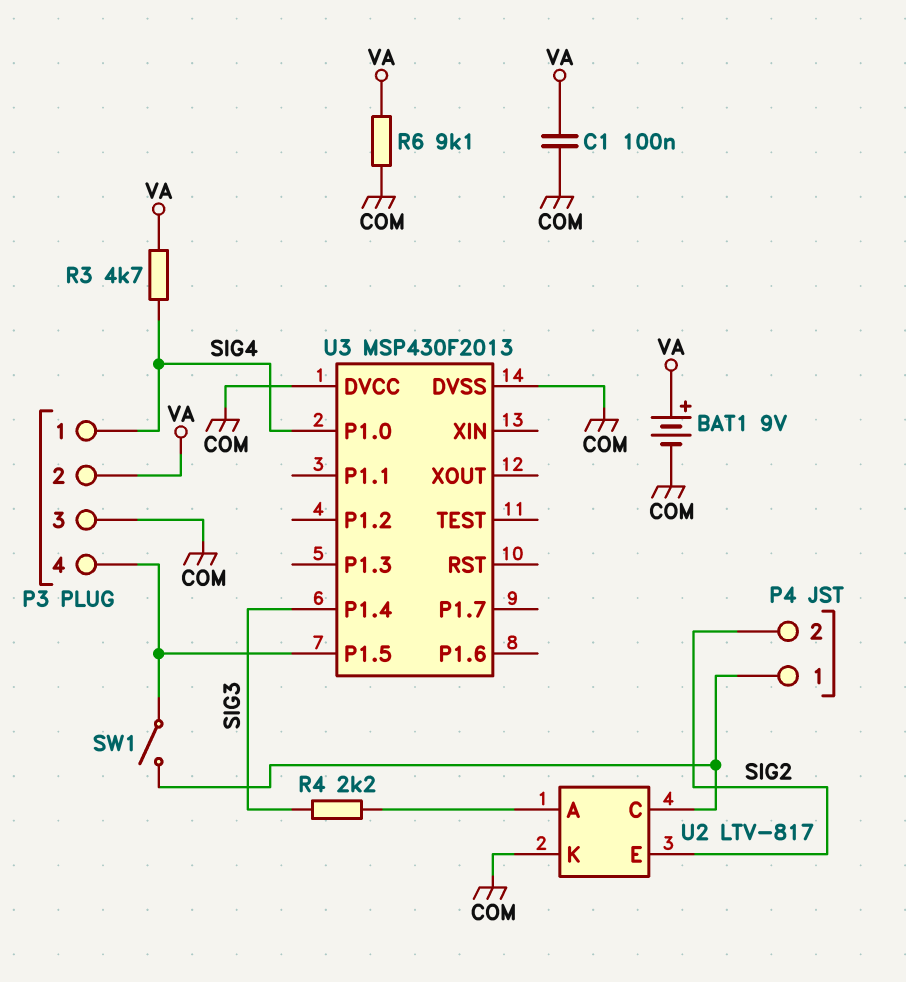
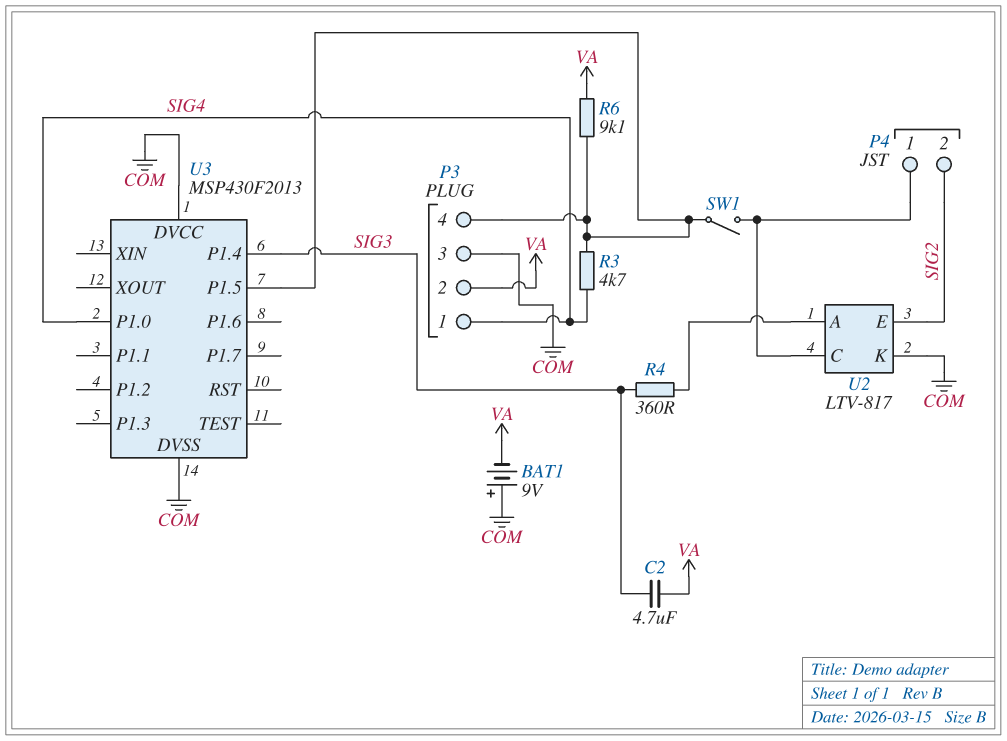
BAT1: 9V (plus VA, minus COM) -> 9V (plus COM, minus VA)
C1: 100nF (COM, VA) -> none
C2: none -> 4.7uF (SIG3, VA)
R3: 4.7k (SIG4, VA) -> 4.7k (P3/4, SIG4)
R4: 2.2k (SIG3, U2/A) -> 360 (SIG3, U2/A)
R6: 9.1k (COM, VA) -> 9.1k (P3/4, VA)

